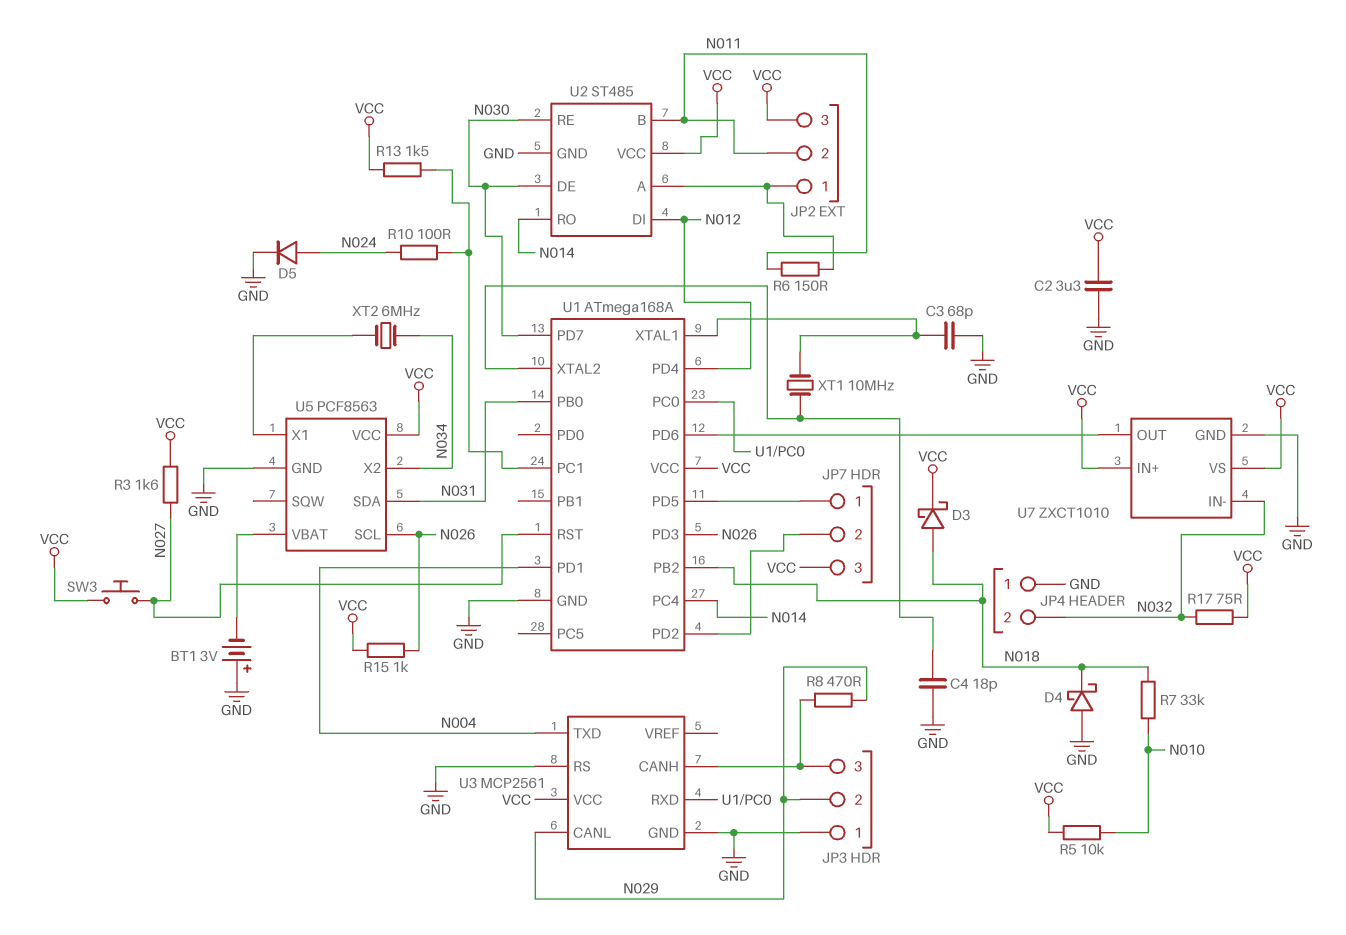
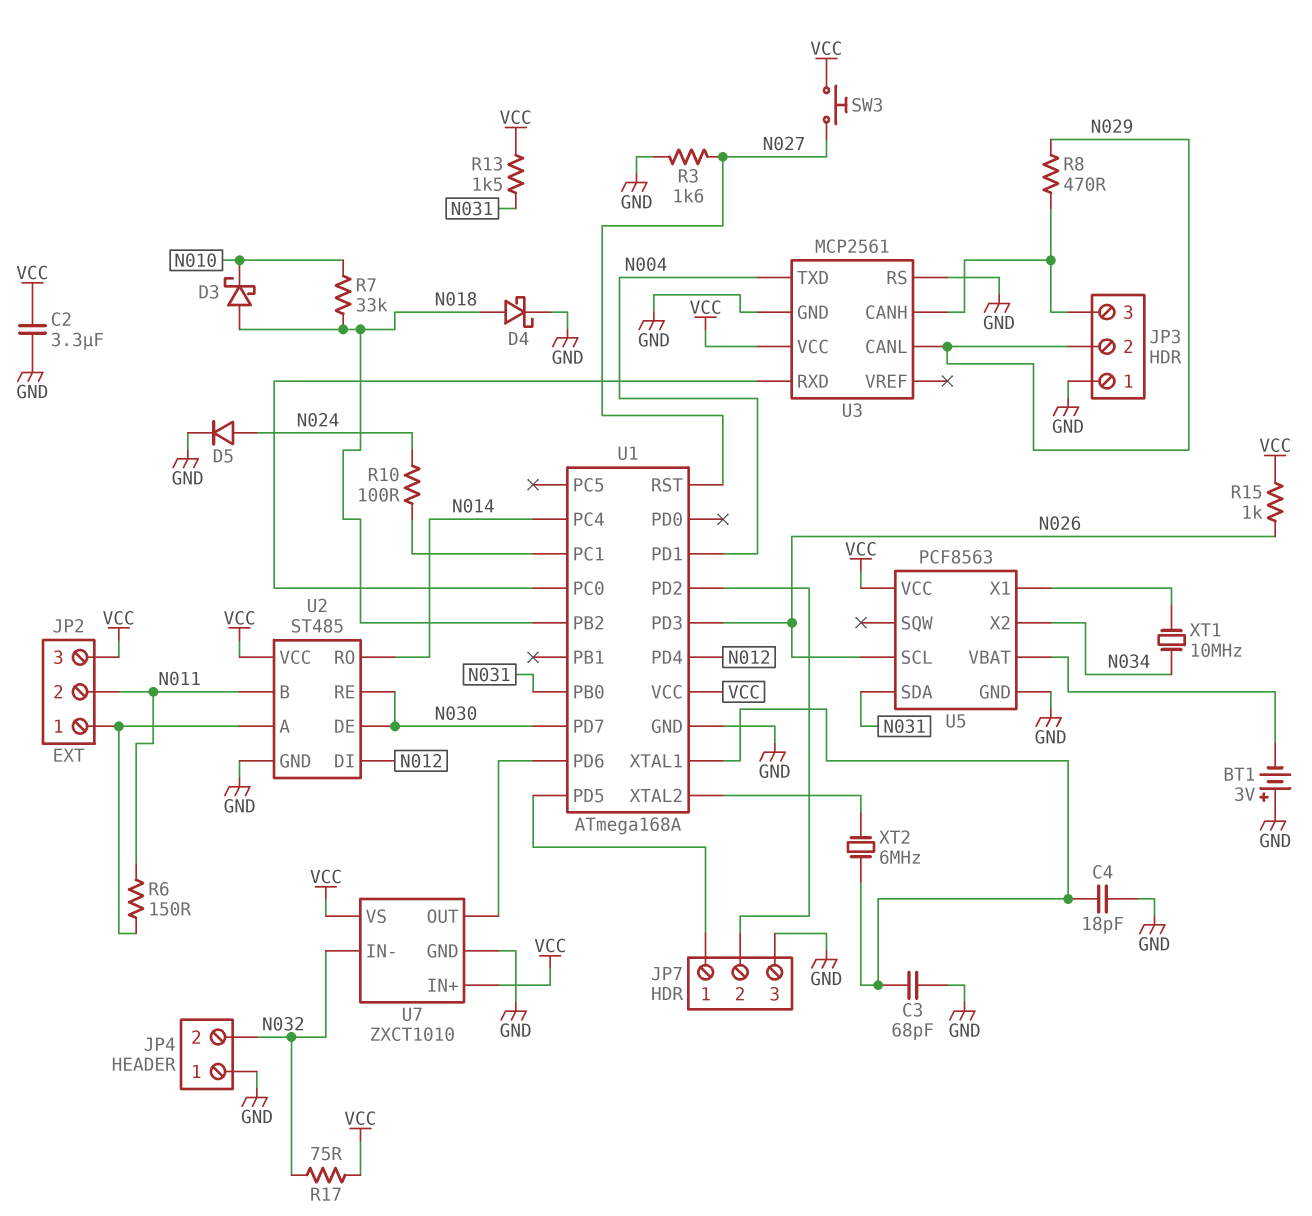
C4: 18pF (GND, U1/XTAL2) -> 18pF (GND, U1/XTAL1)
D3: schottky (A N018, K VCC) -> schottky (A N018, K N010)
D4: schottky (A GND, K N018) -> schottky (A N018, K GND)
JP7 pin 3: VCC -> GND
R3: 1.6k (N027, VCC) -> 1.6k (GND, N027)
R5: 10k (N010, VCC) -> none
R13: 1.5k (U1/PC1, VCC) -> 1.5k (N031, VCC)
XT1: 10MHz (U1/XTAL1, U1/XTAL2) -> 10MHz (N034, U5/X1)
XT2: 6MHz (N034, U5/X1) -> 6MHz (U1/XTAL1, U1/XTAL2)

